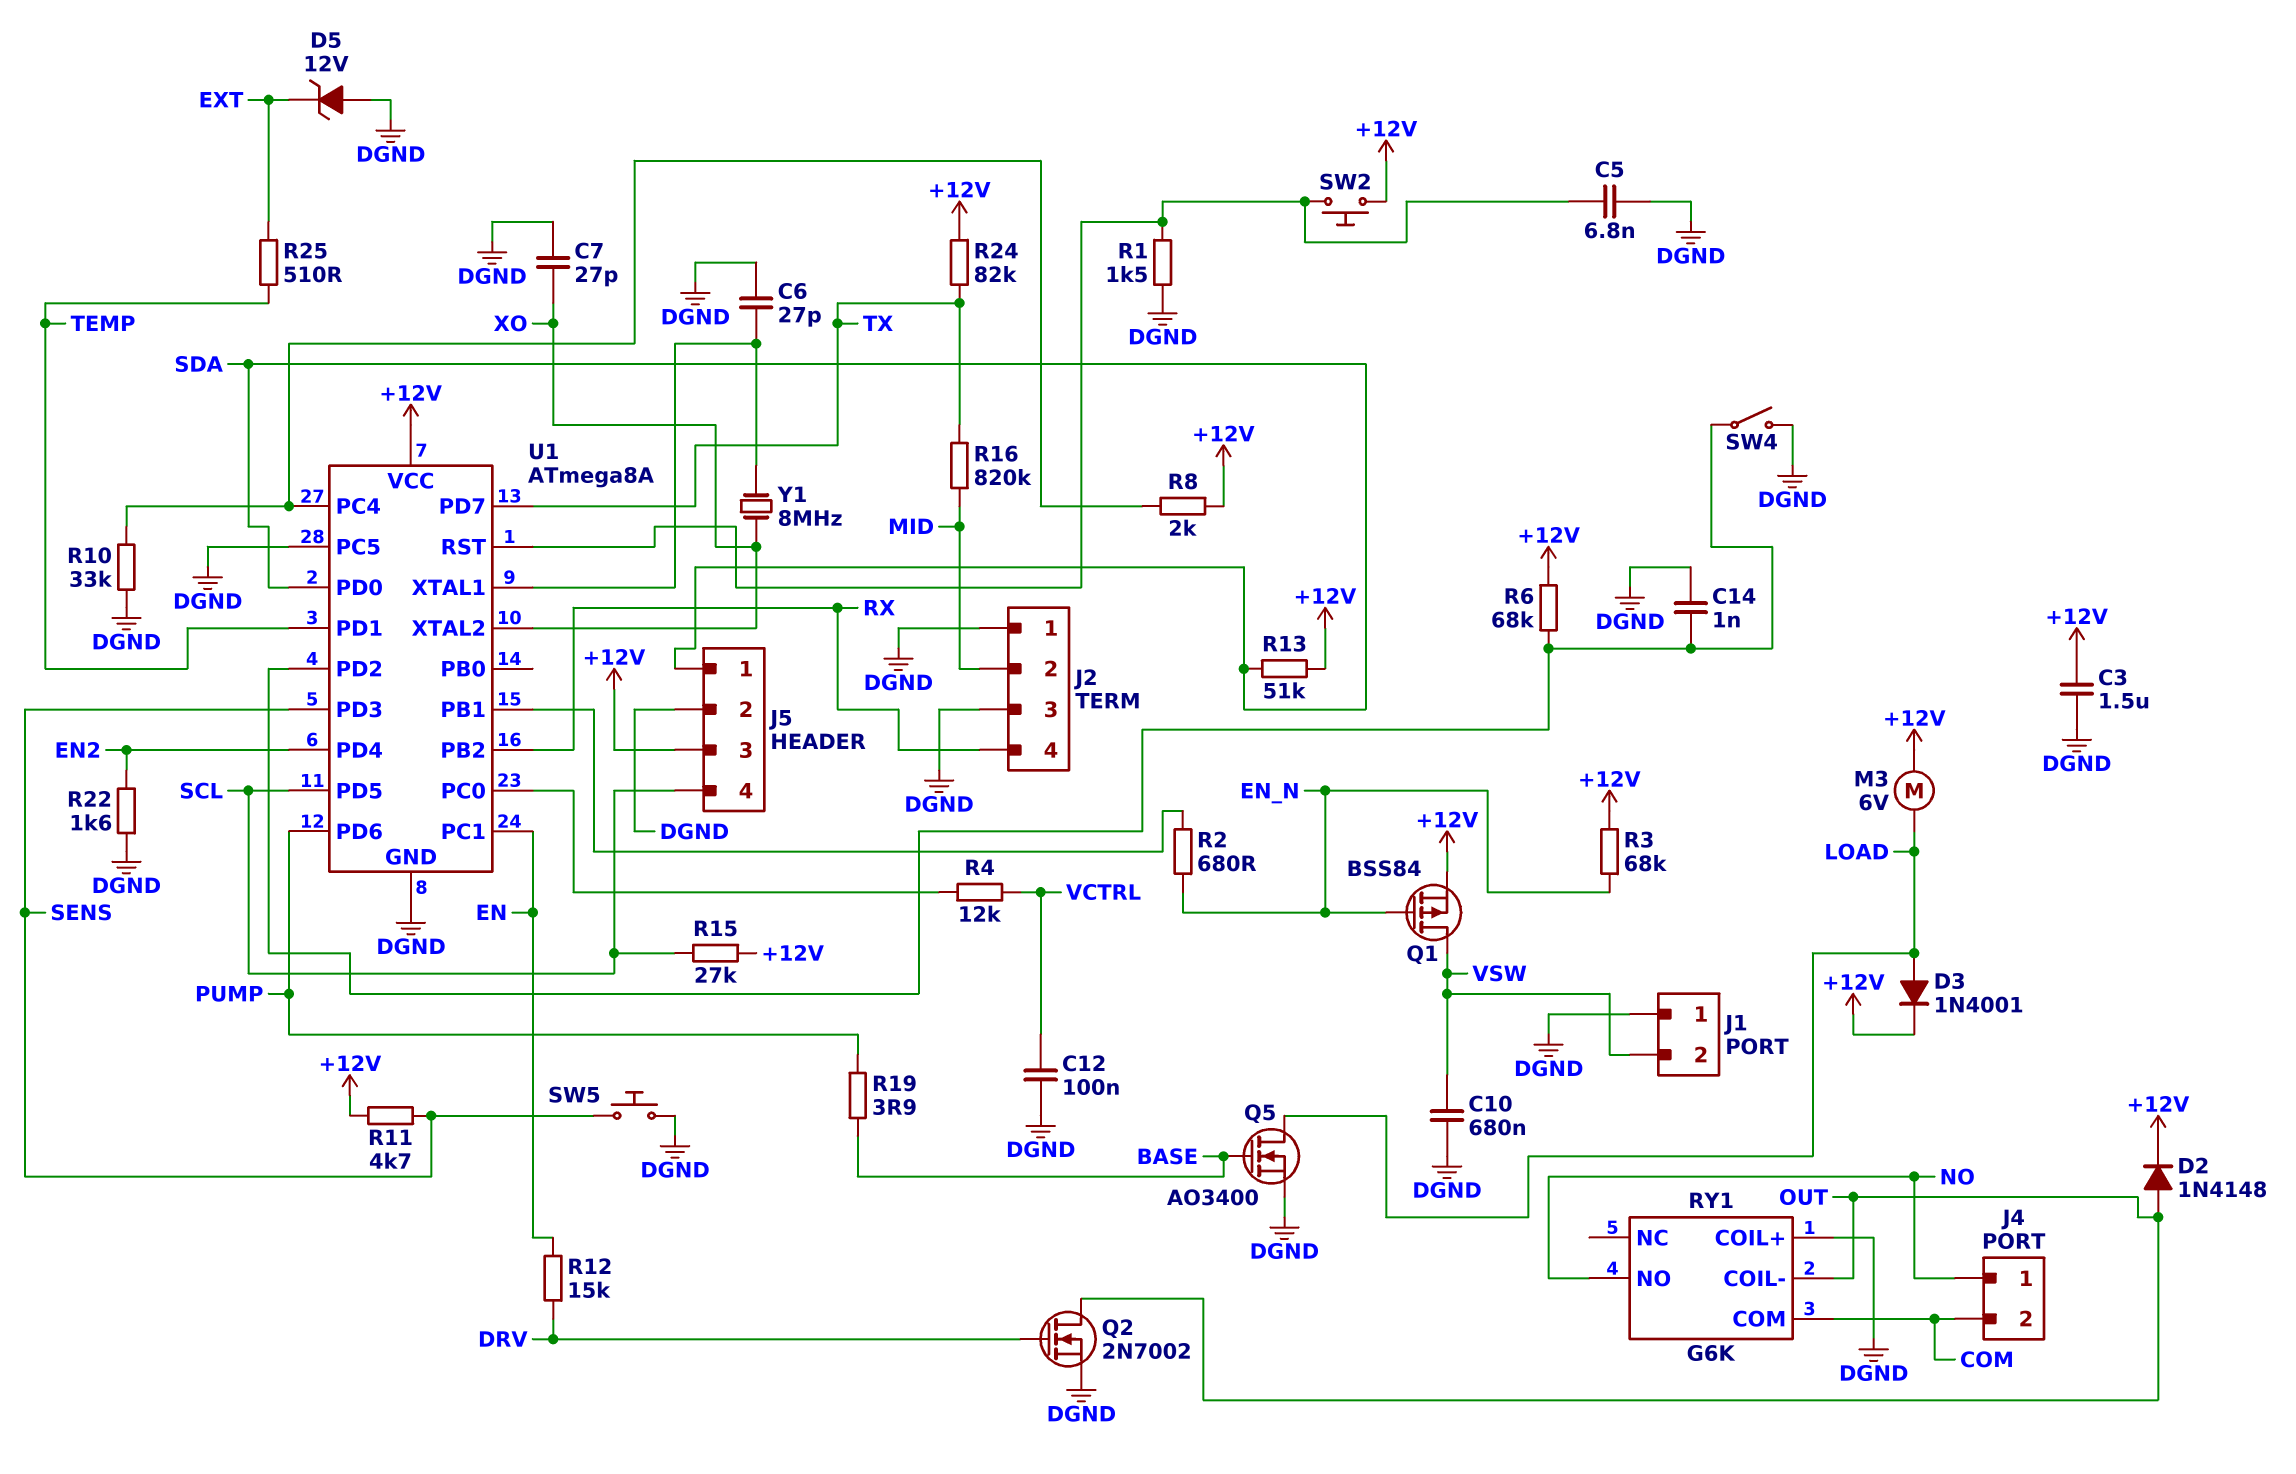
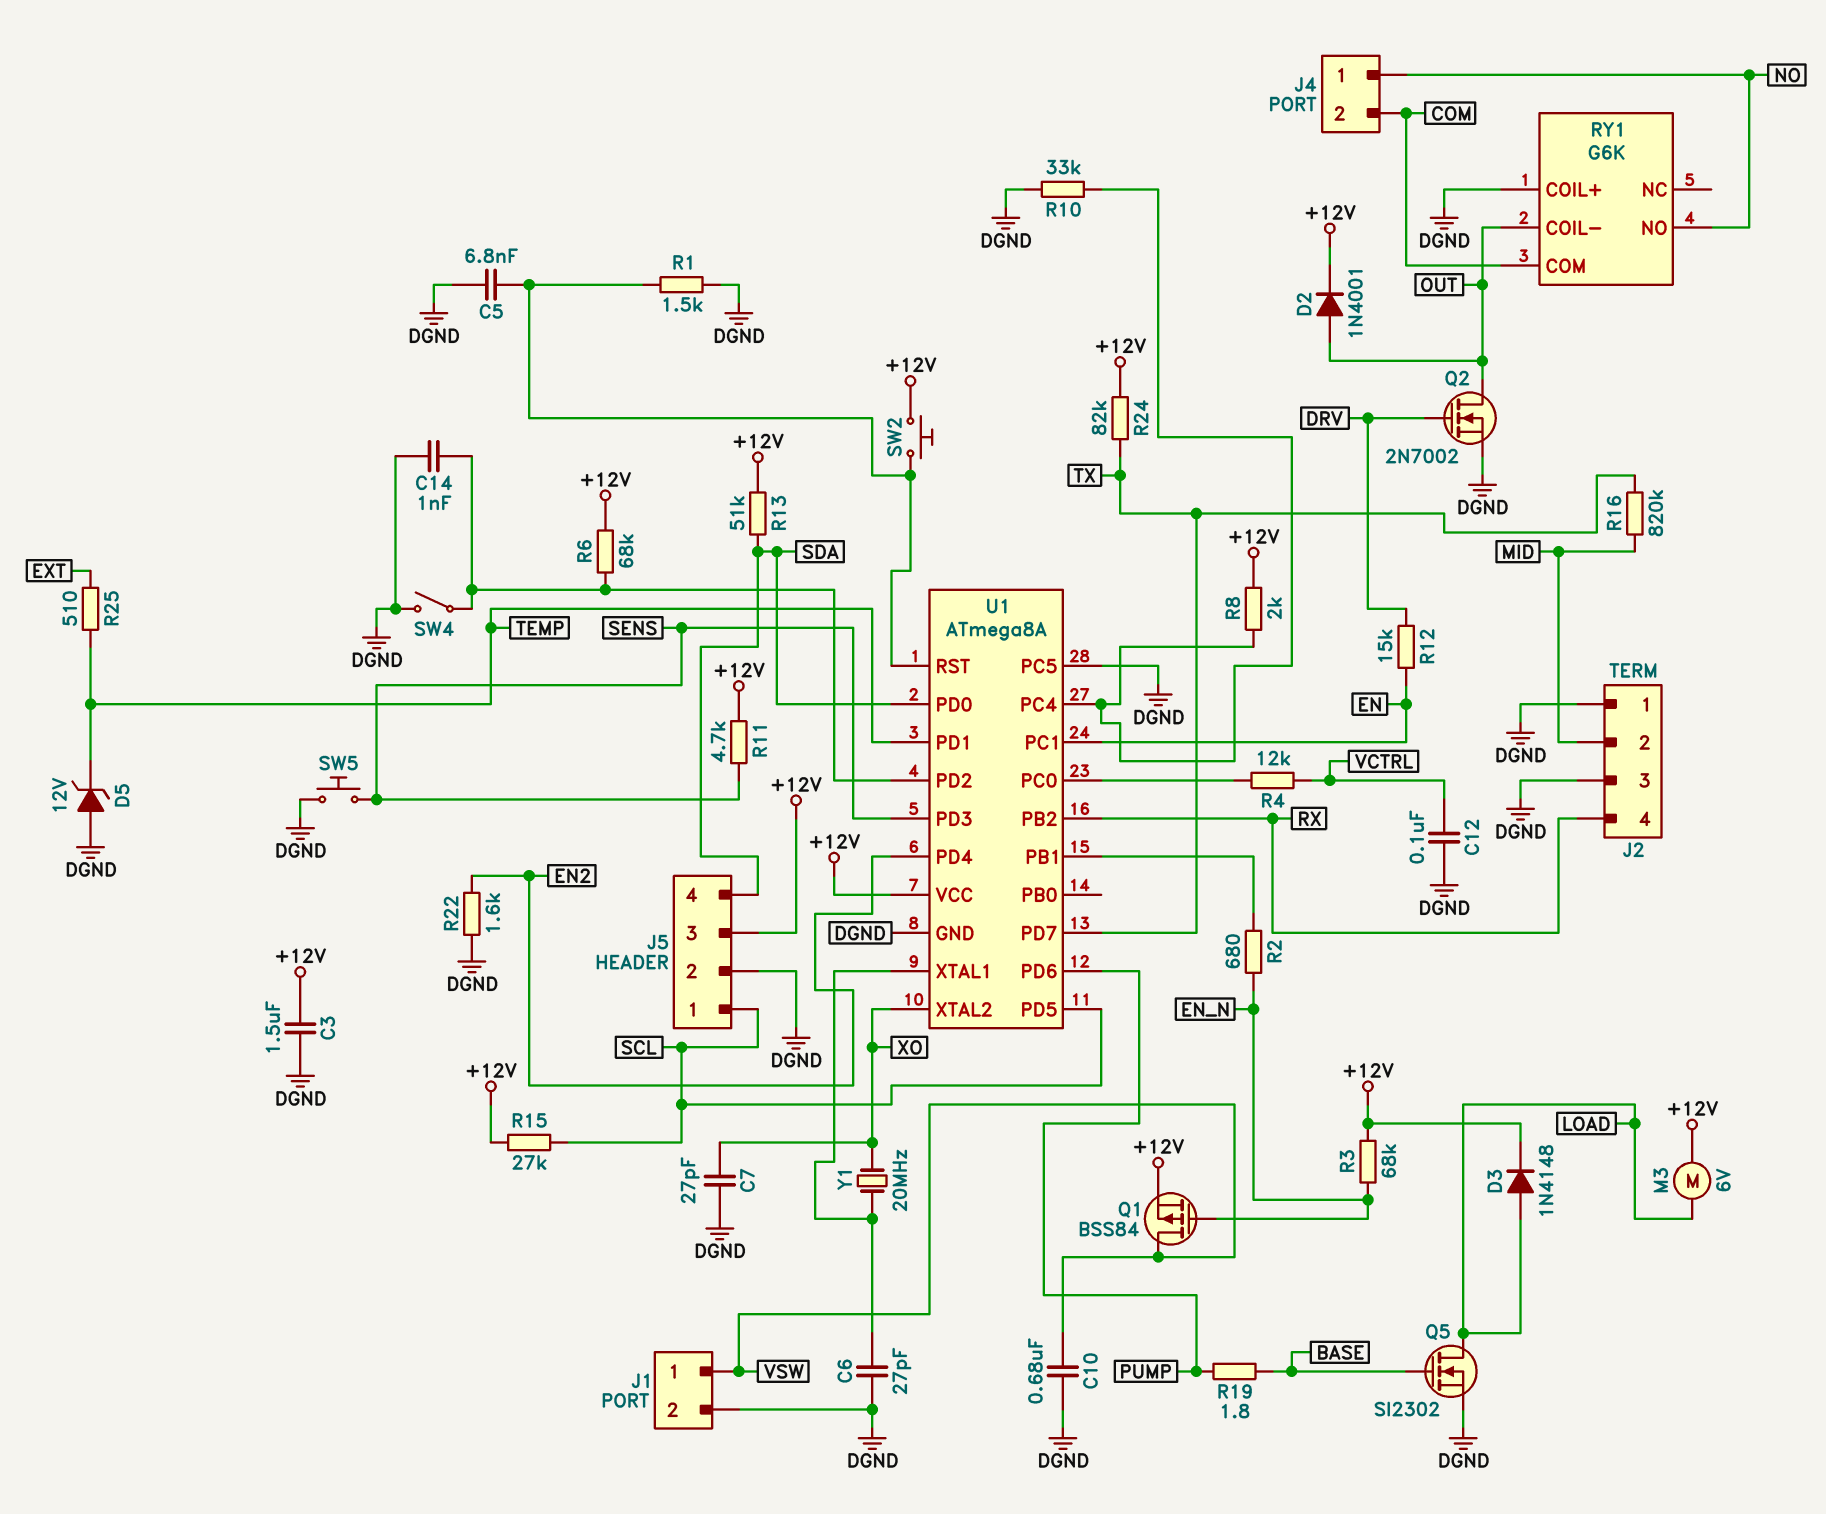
D2: diode 1N4148 (A OUT, K +12V) -> diode 1N4001 (A OUT, K +12V)
D3: diode 1N4001 (A LOAD, K +12V) -> diode 1N4148 (A LOAD, K +12V)
D5: zener 12V (A DGND, K EXT) -> zener 12V (A DGND, K TEMP)
J1 pin 1: DGND -> VSW
J1 pin 2: VSW -> DGND
J5 pin 1: SDA -> SCL
J5 pin 4: SCL -> SDA
Q5: NMOS AO3400 (G BASE, D LOAD, S DGND) -> NMOS SI2302 (G BASE, D LOAD, S DGND)
R19: 3.9 (BASE, PUMP) -> 1.8 (BASE, PUMP)
Y1: 8MHz (U1/XTAL1, XO) -> 20MHz (U1/XTAL1, XO)

